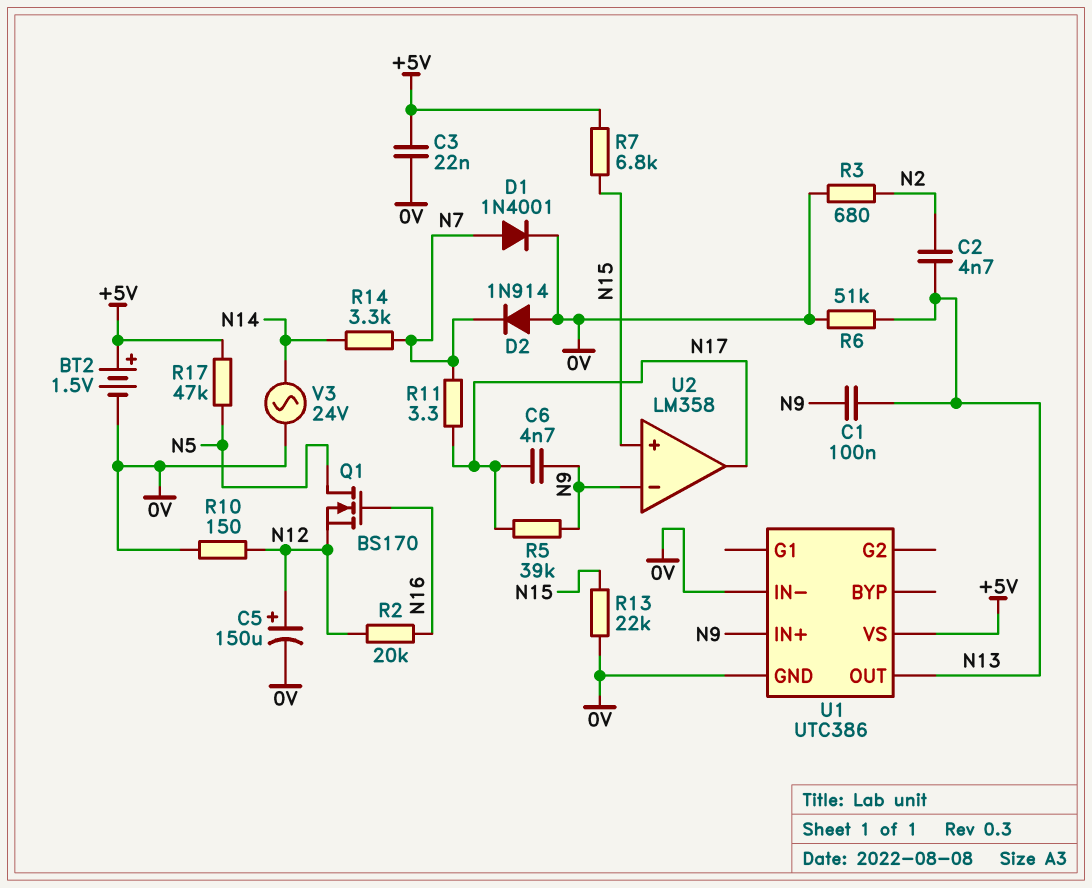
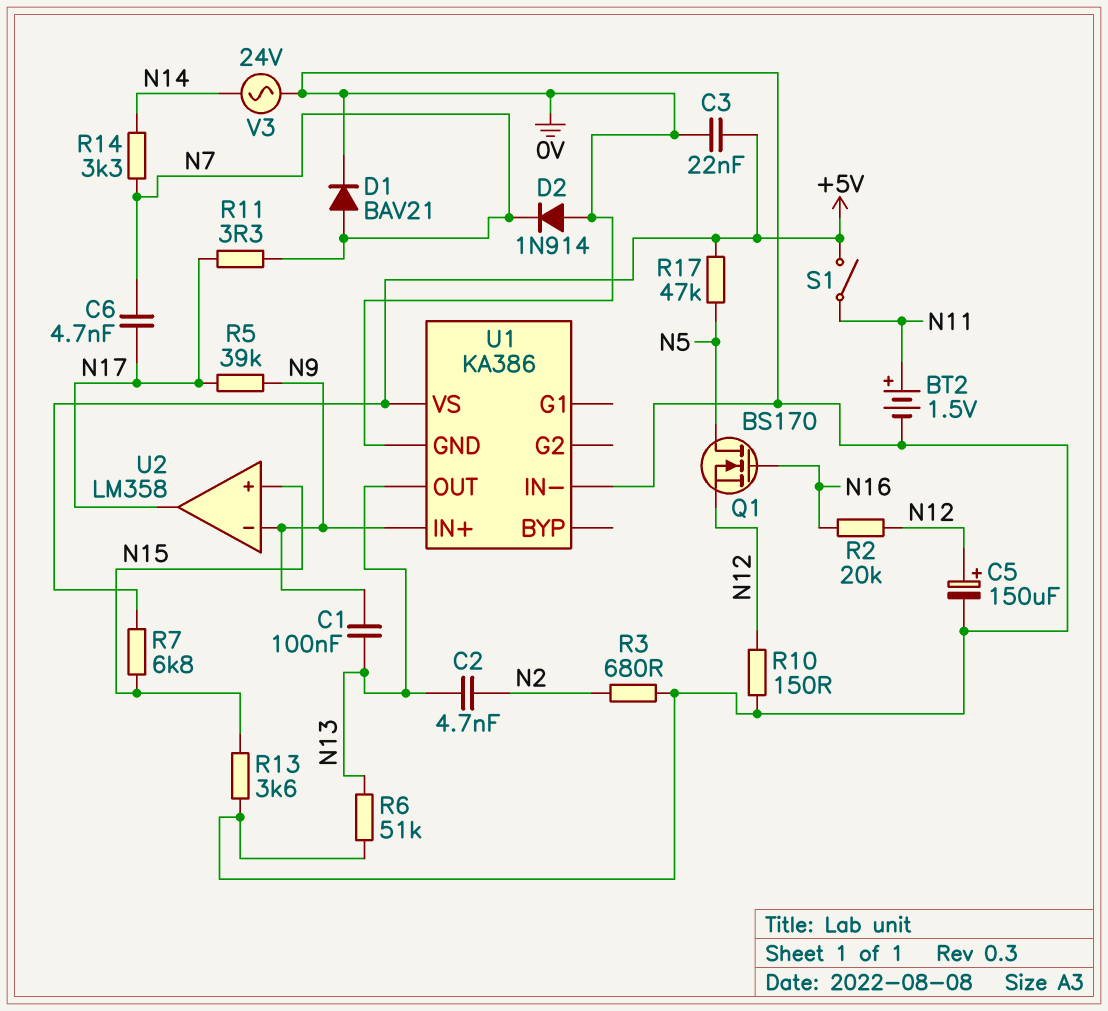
BT2: 1.5V (plus +5V, minus 0V) -> 1.5V (plus N11, minus 0V)
C6: 4.7nF (N9, N17) -> 4.7nF (N7, N17)
D1: diode 1N4001 (A N7, K 0V) -> diode BAV21 (A N7, K 0V)
R13: 22k (0V, N15) -> 3.6k (0V, N15)
S1: none -> switch (+5V, N11)
U1: UTC386 -> KA386

